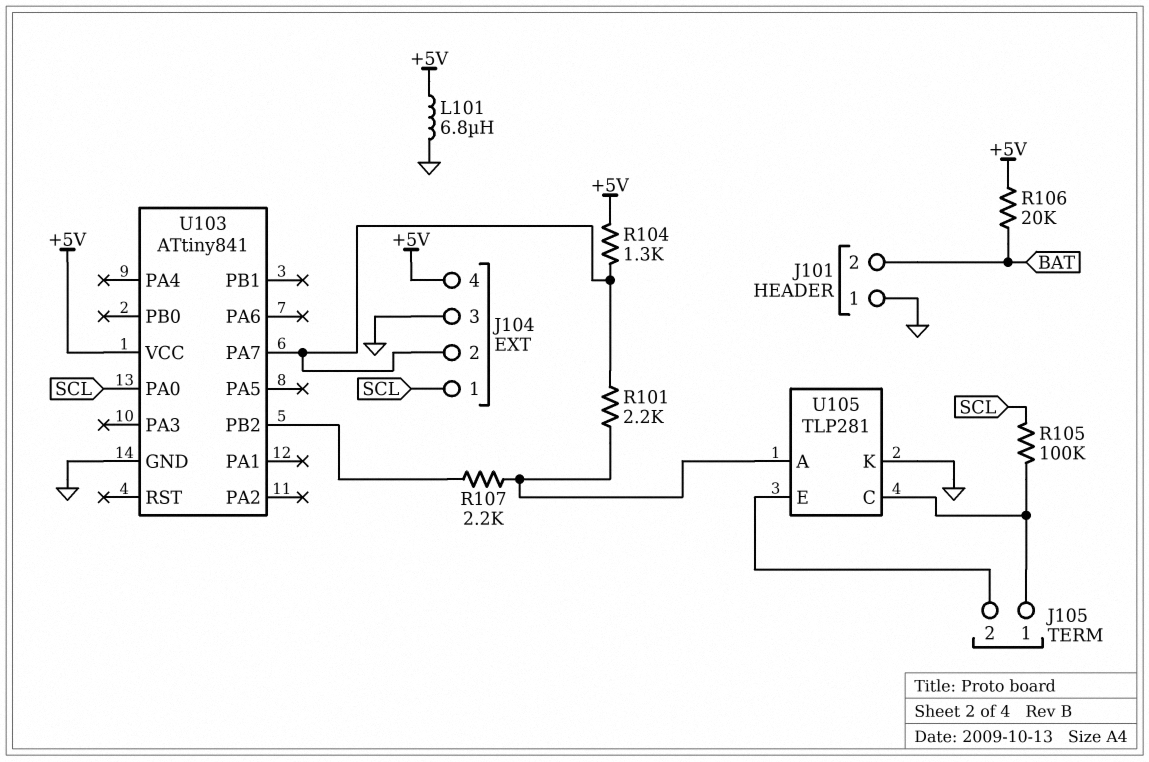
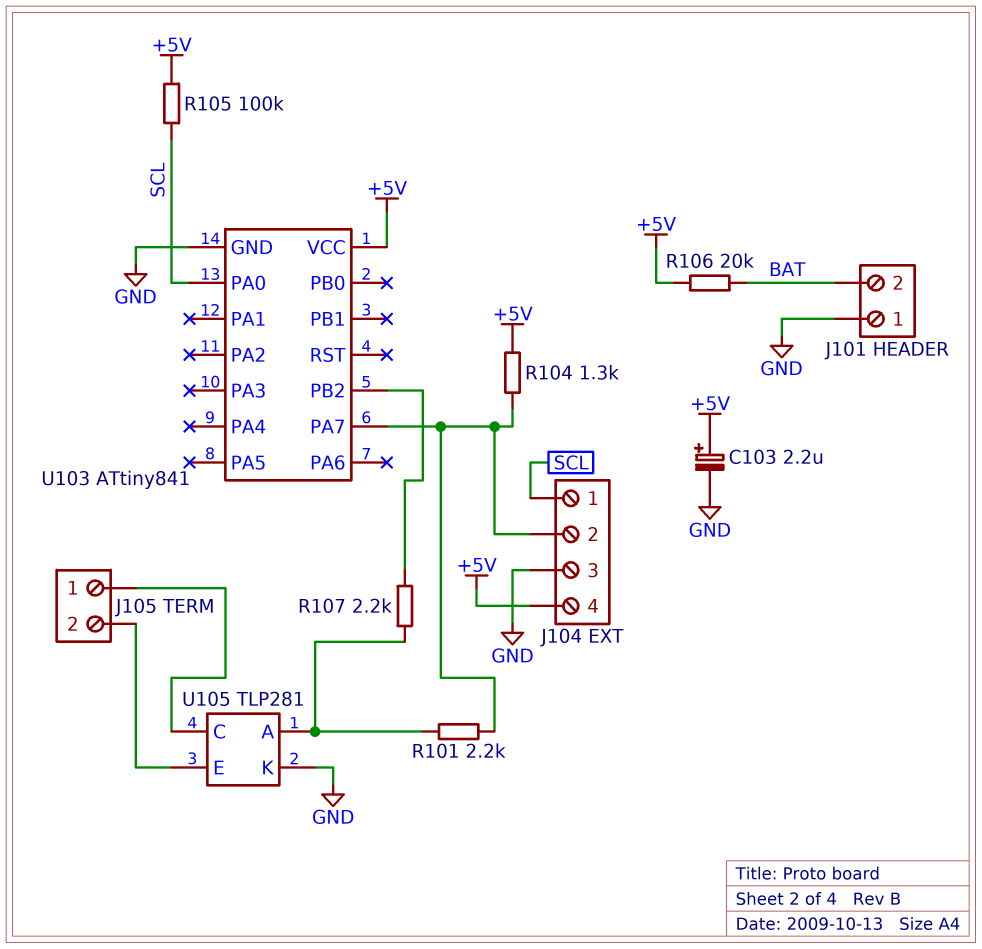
C103: none -> 2.2uF (plus +5V, minus GND)
L101: 6.8uH (+5V, GND) -> none
R105: 100k (J105/1, SCL) -> 100k (+5V, SCL)

